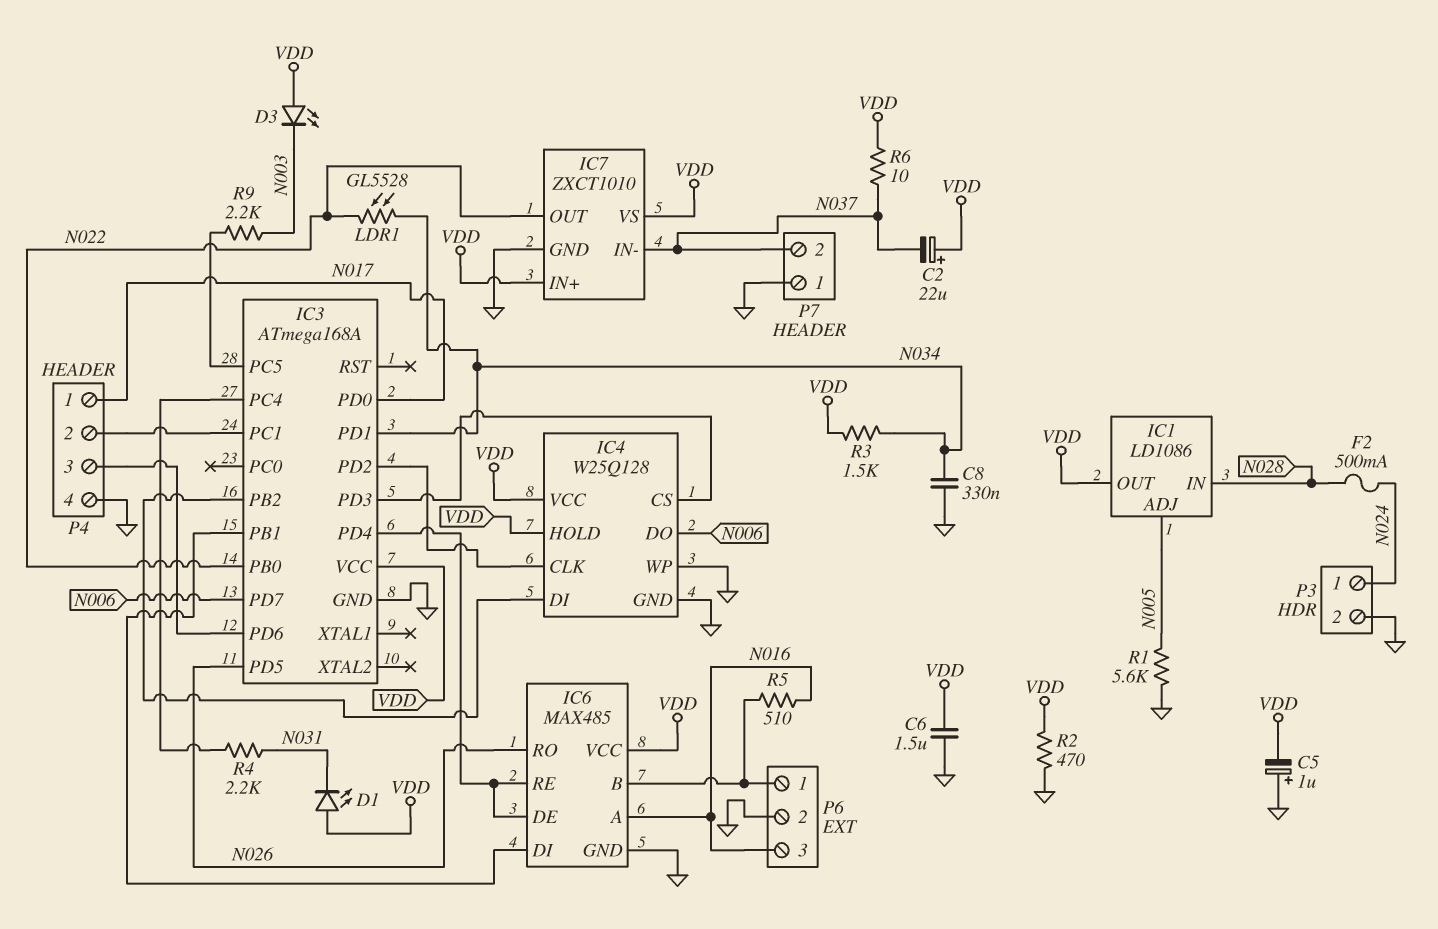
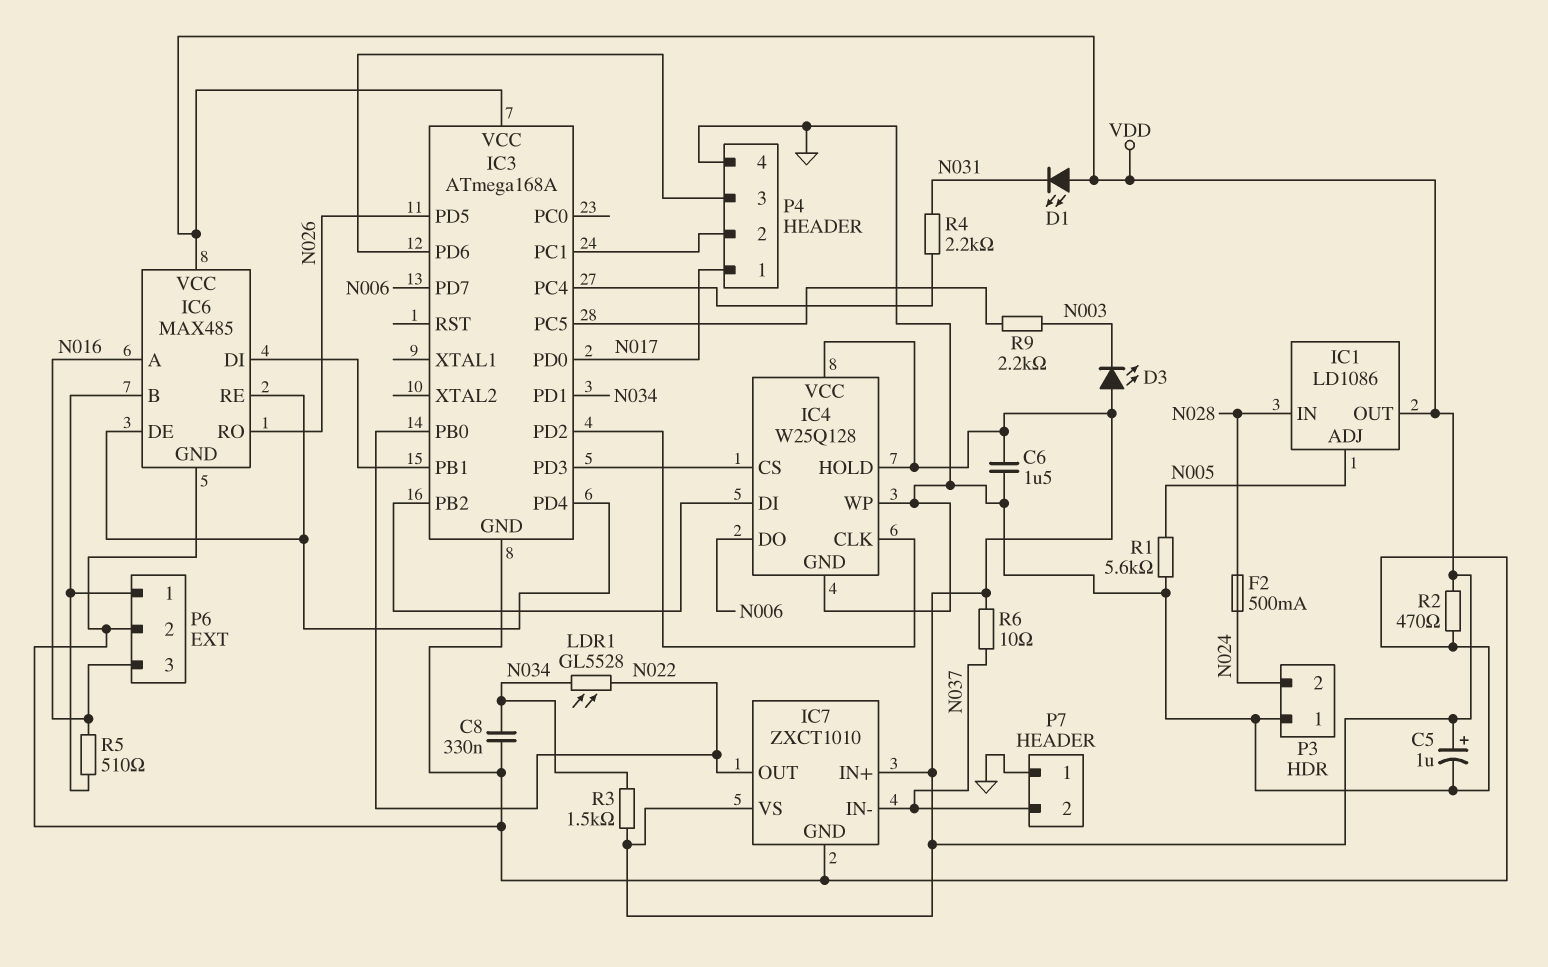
C2: 22uF (plus VDD, minus N037) -> none
C5: 1uF (plus GND, minus VDD) -> 1uF (plus VDD, minus GND)
P3 pin 1: N024 -> GND
P3 pin 2: GND -> N024

